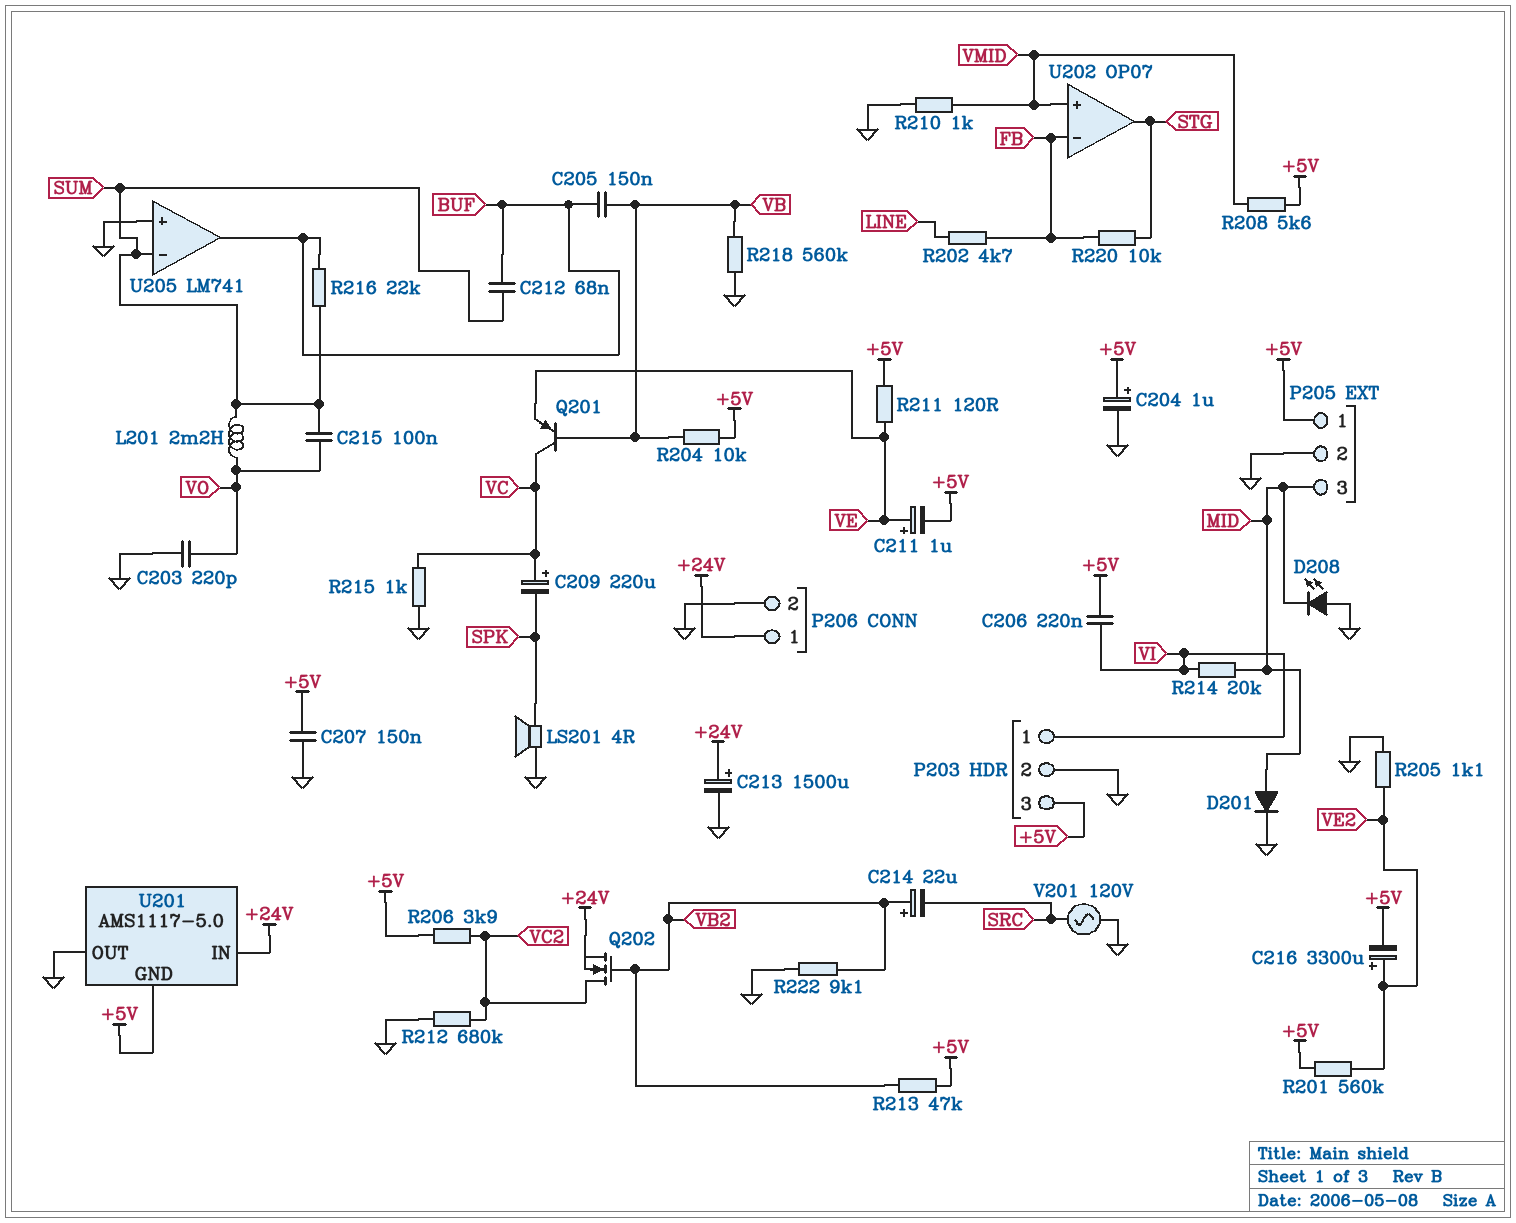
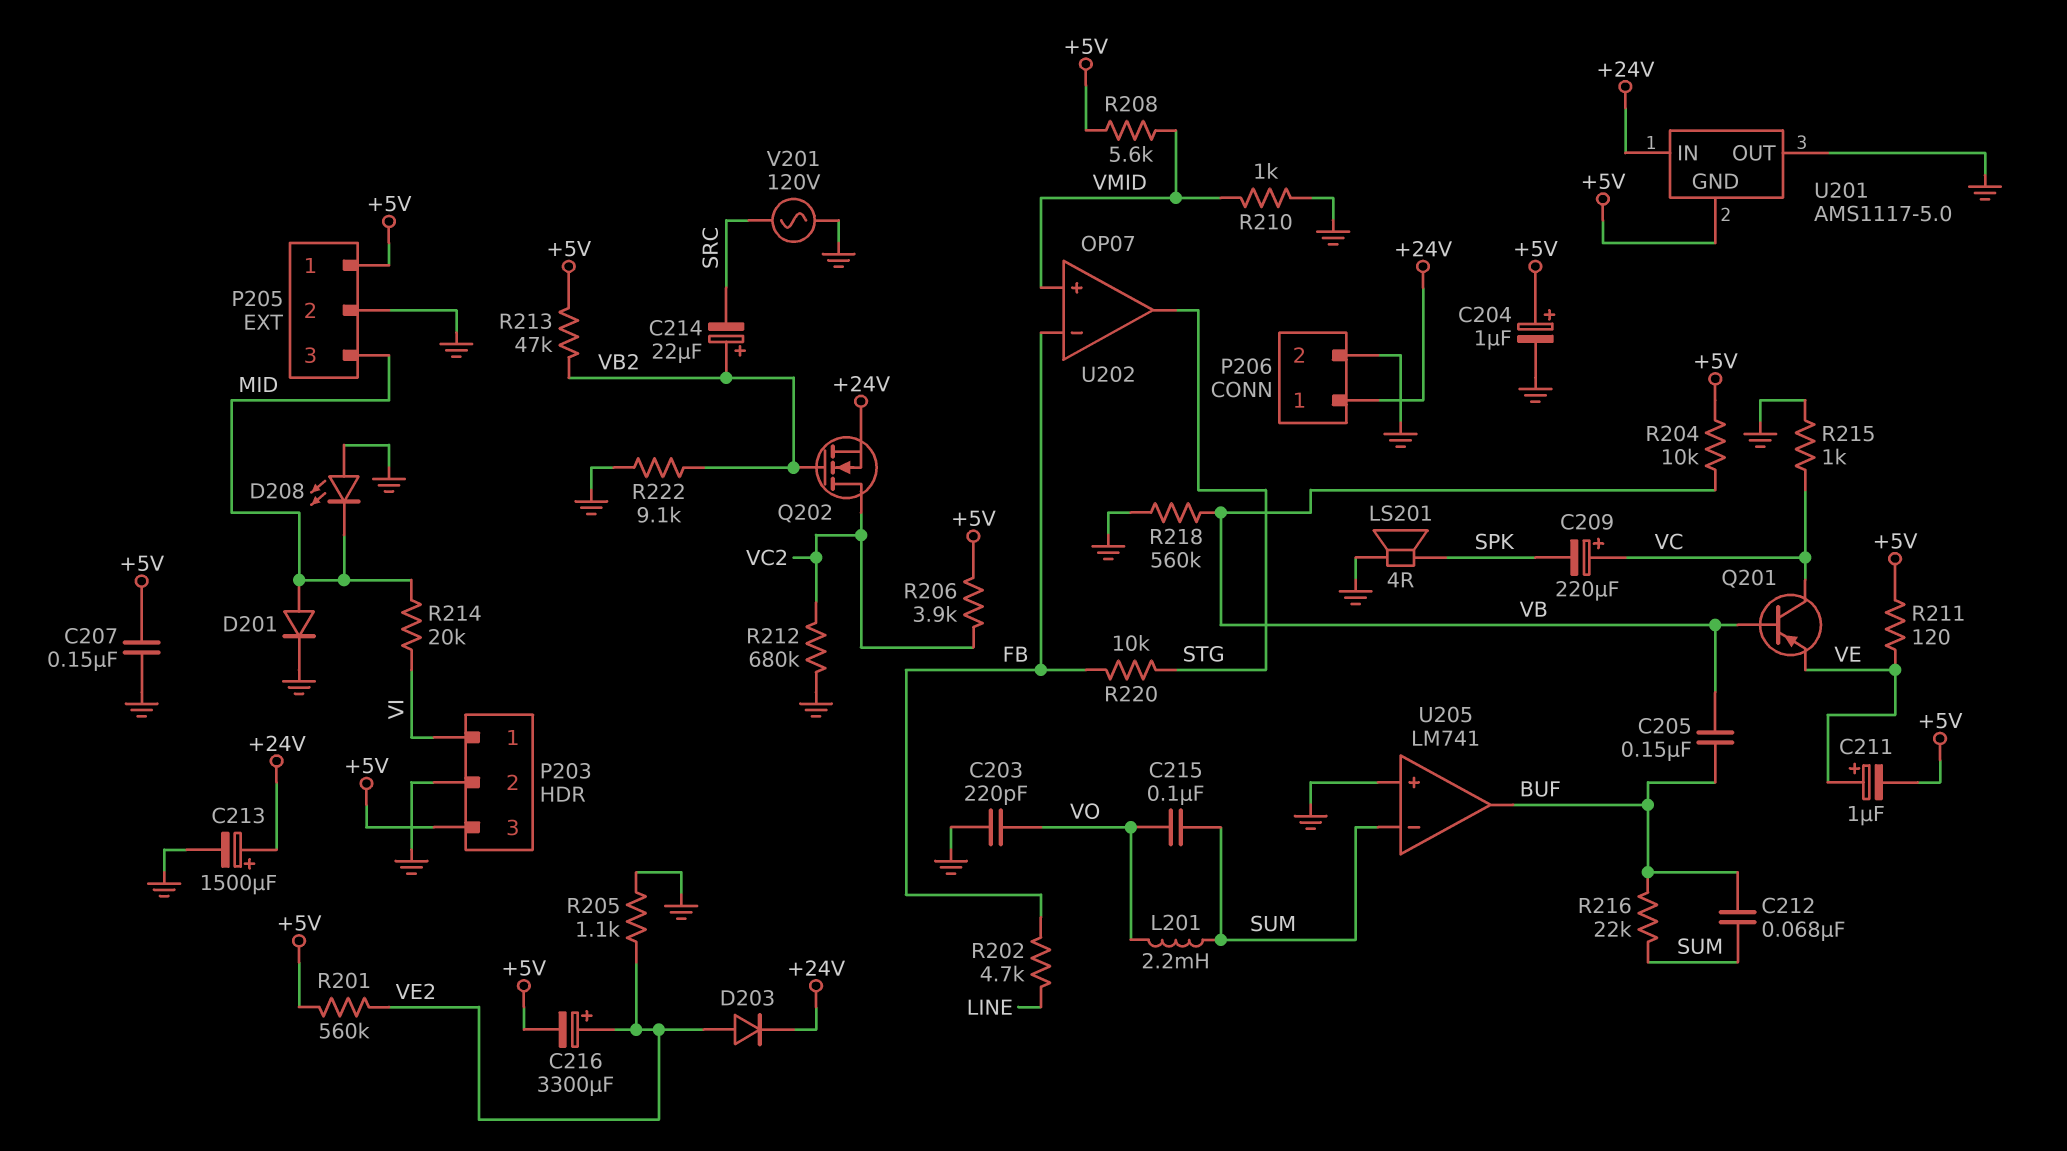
C206: 220nF (+5V, VI) -> none
D203: none -> diode (A VE2, K +24V)

